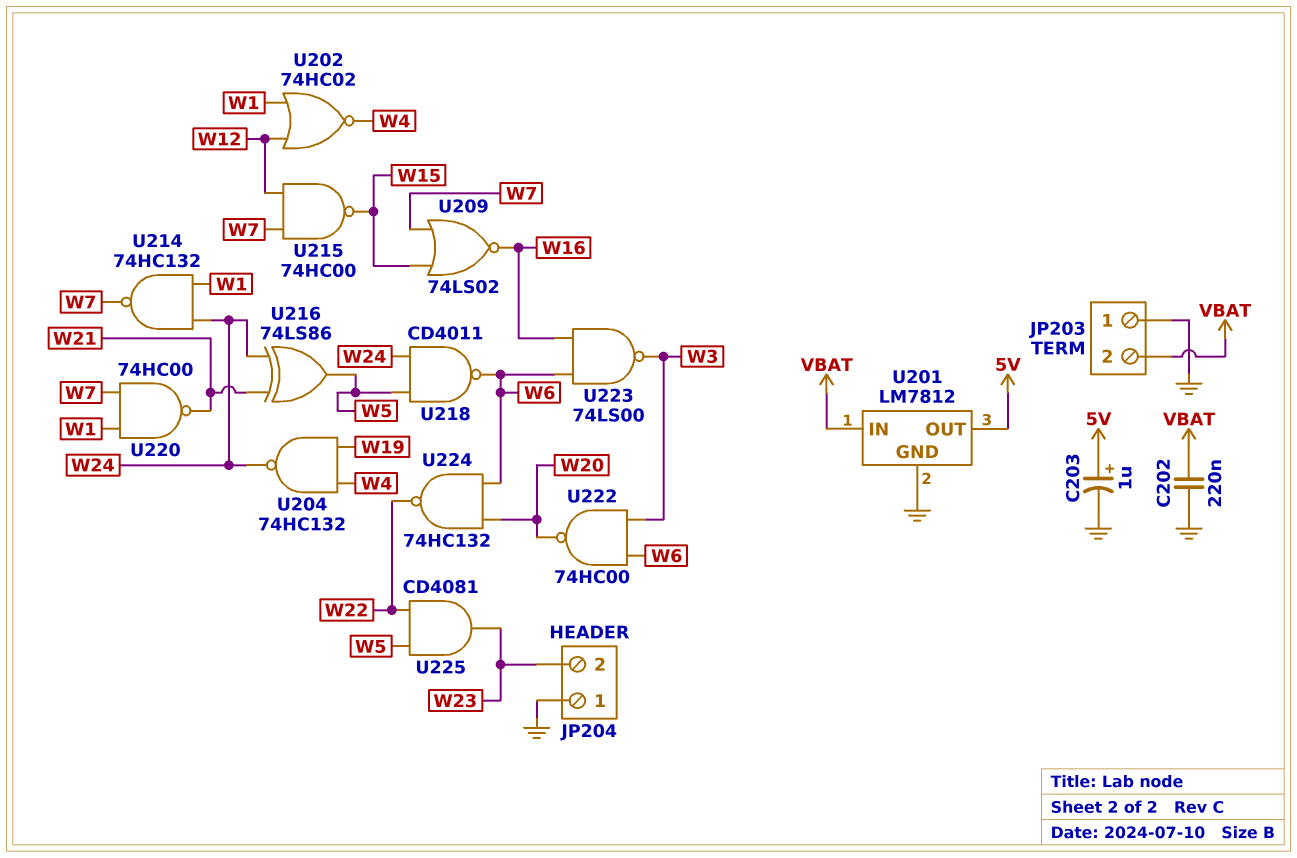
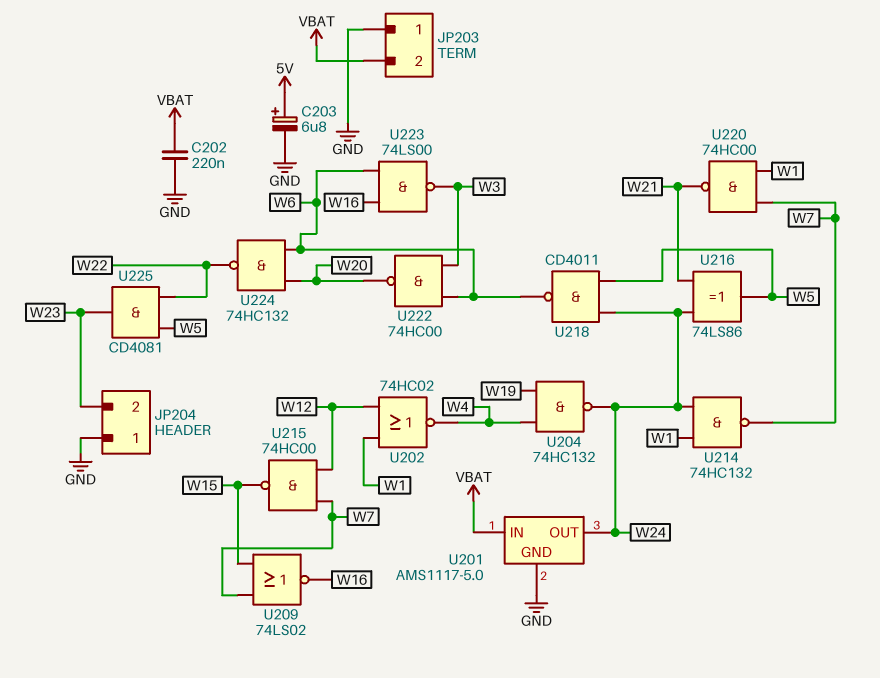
C203: 1uF (plus 5V, minus GND) -> 6.8uF (plus 5V, minus GND)
U201: LM7812 -> AMS1117-5.0
U201 pin OUT: 5V -> W24

